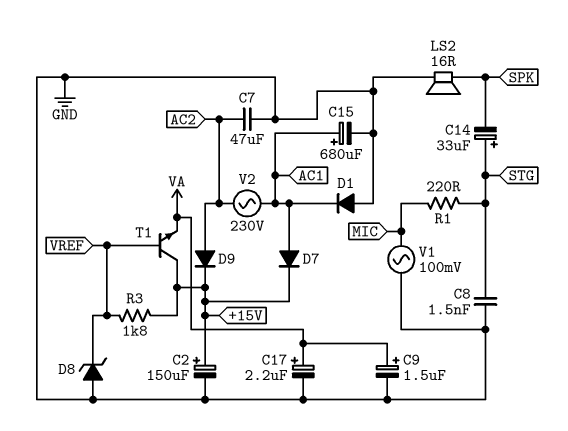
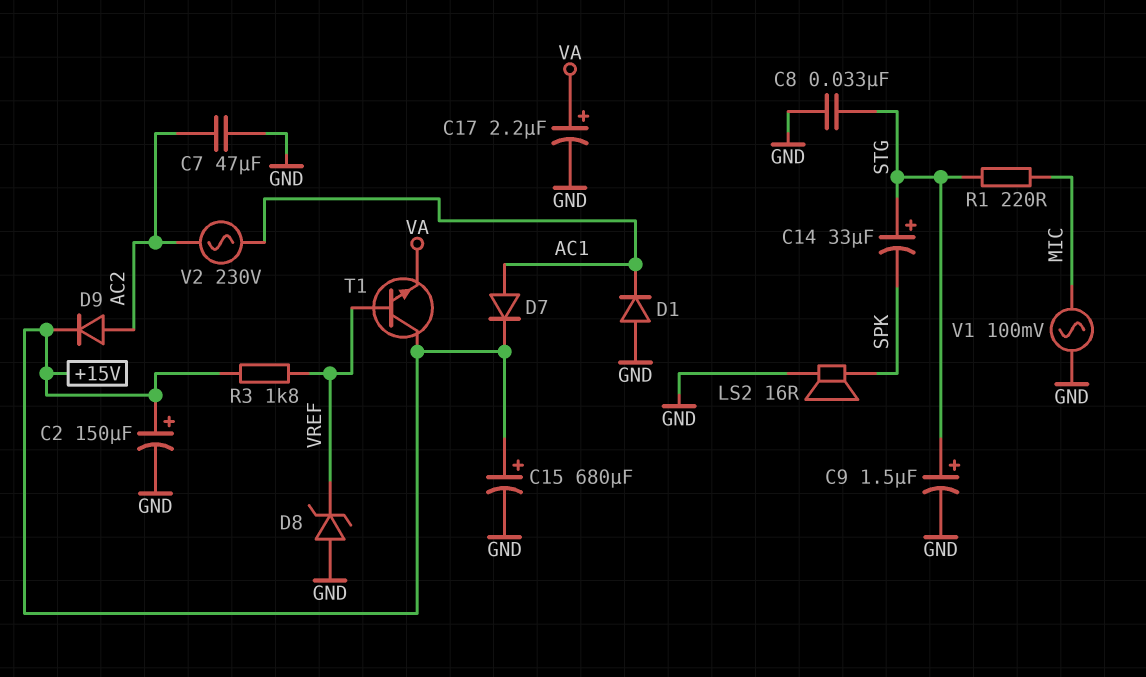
C8: 1.5nF (GND, STG) -> 33nF (GND, STG)
C9: 1.5uF (plus VA, minus GND) -> 1.5uF (plus STG, minus GND)
C15: 680uF (plus AC1, minus GND) -> 680uF (plus +15V, minus GND)

